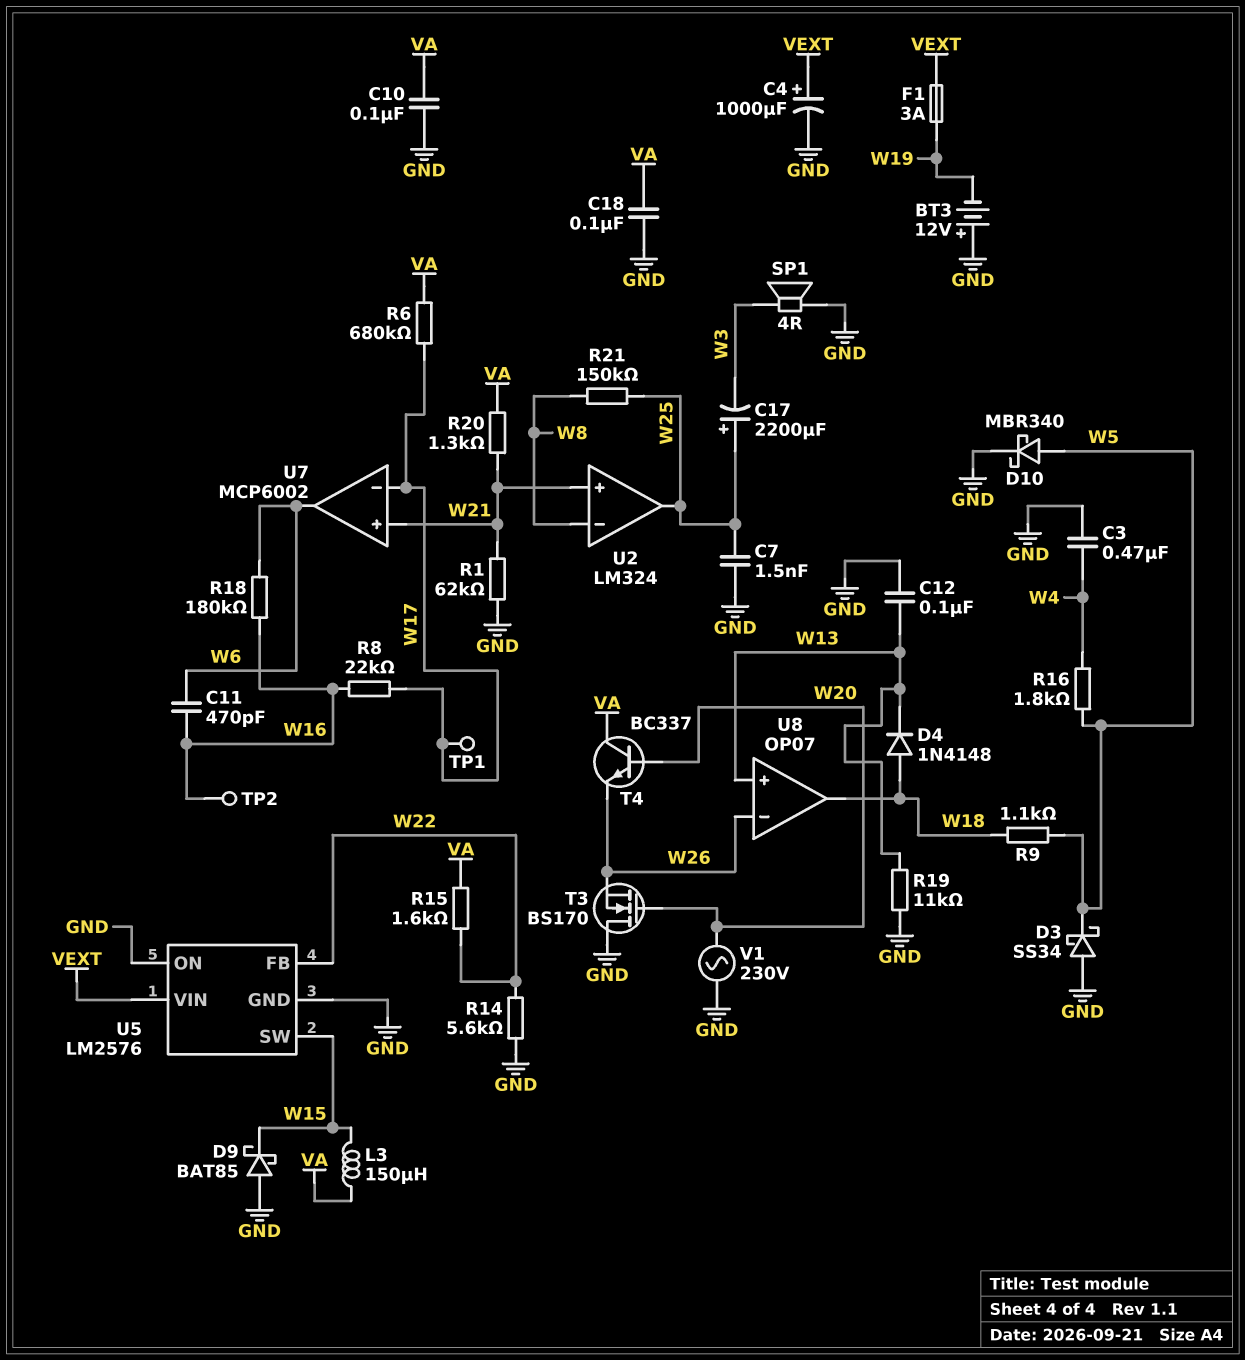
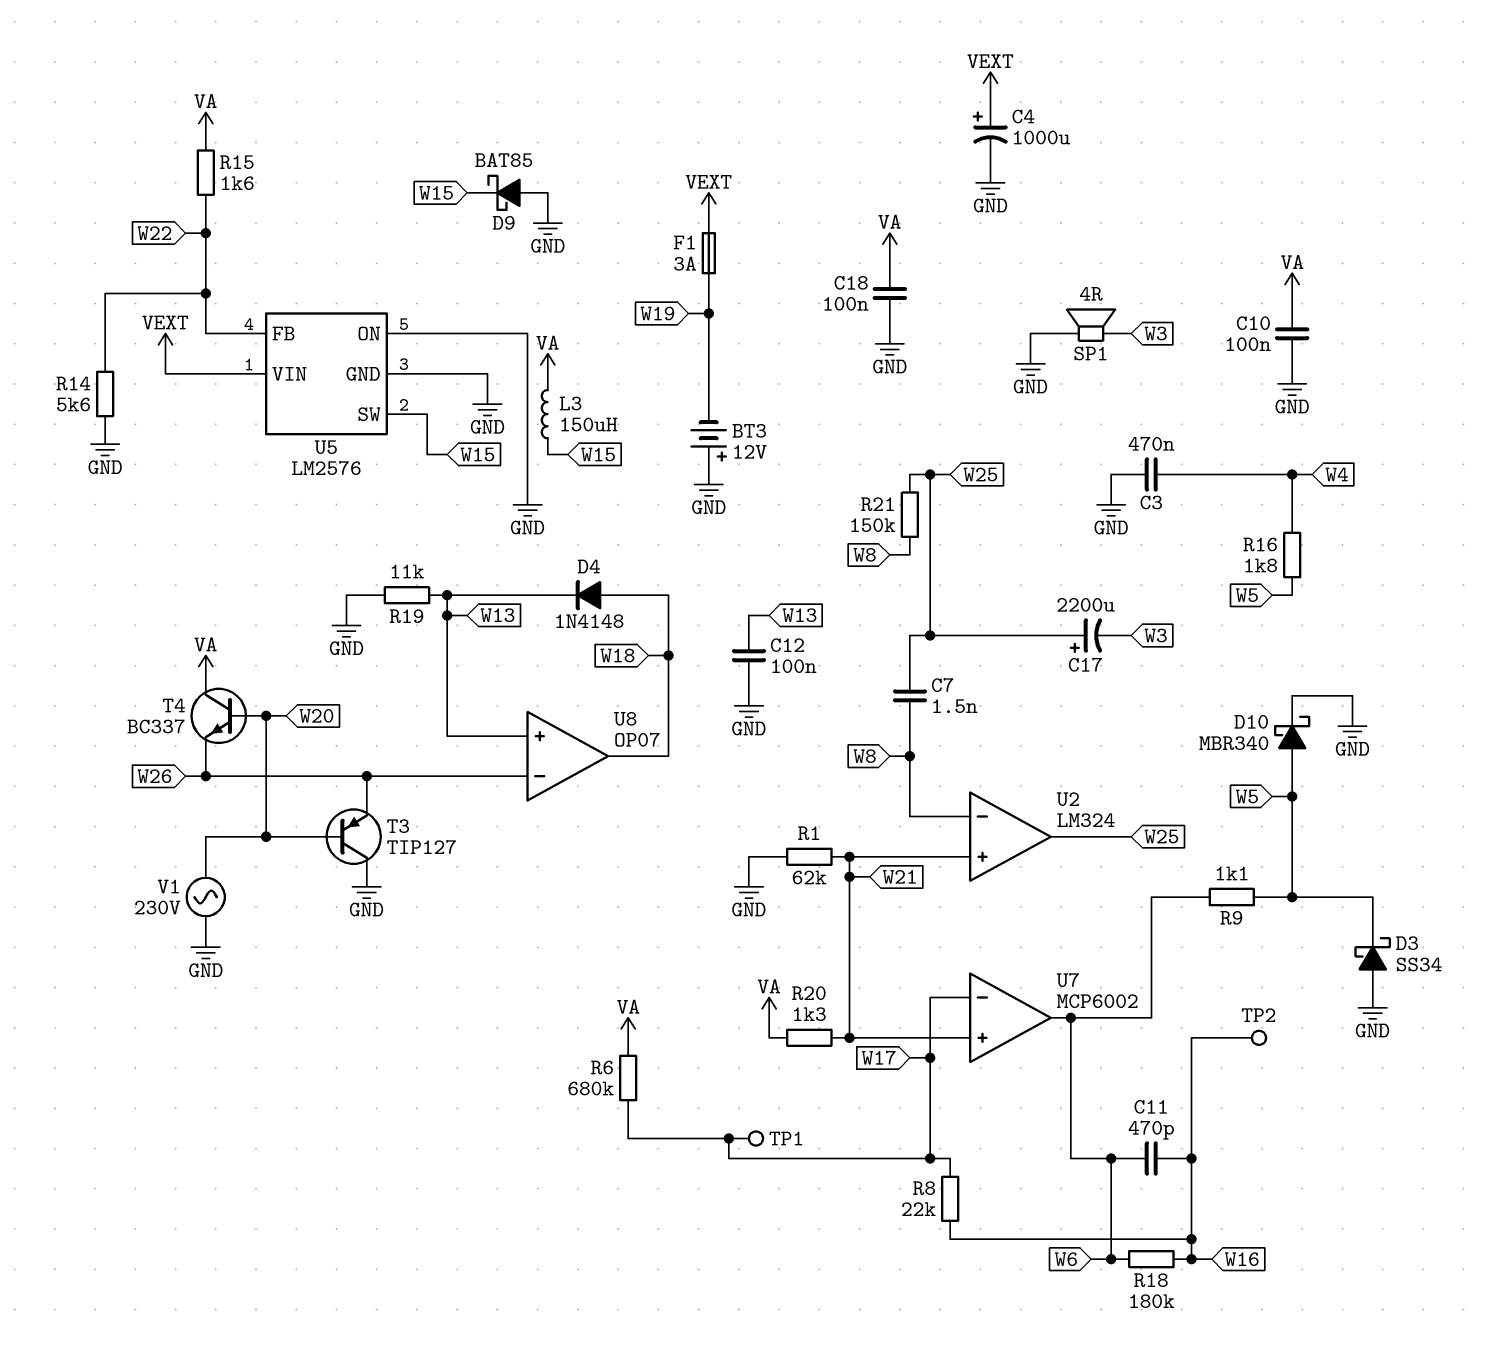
C7: 1.5nF (GND, W25) -> 1.5nF (W8, W25)
R9: 1.1k (W5, W18) -> 1.1k (W5, W6)
T3: NMOS BS170 (G W20, D GND, S W26) -> PNP TIP127 (B W20, C GND, E W26)

